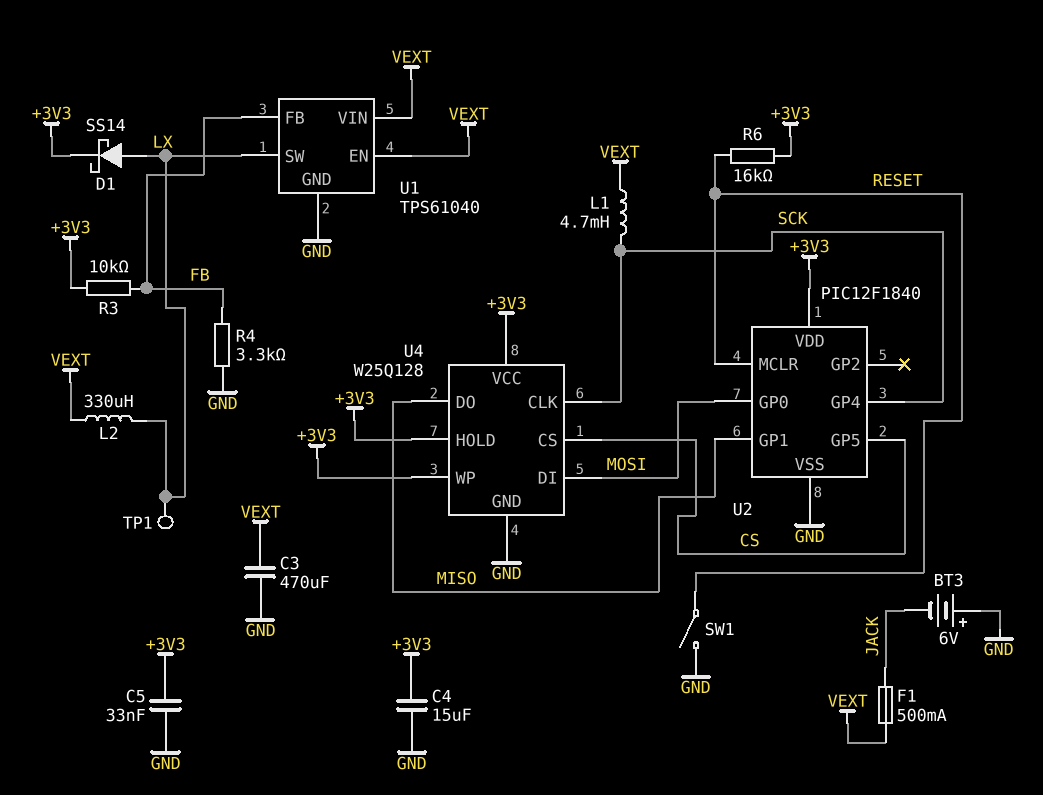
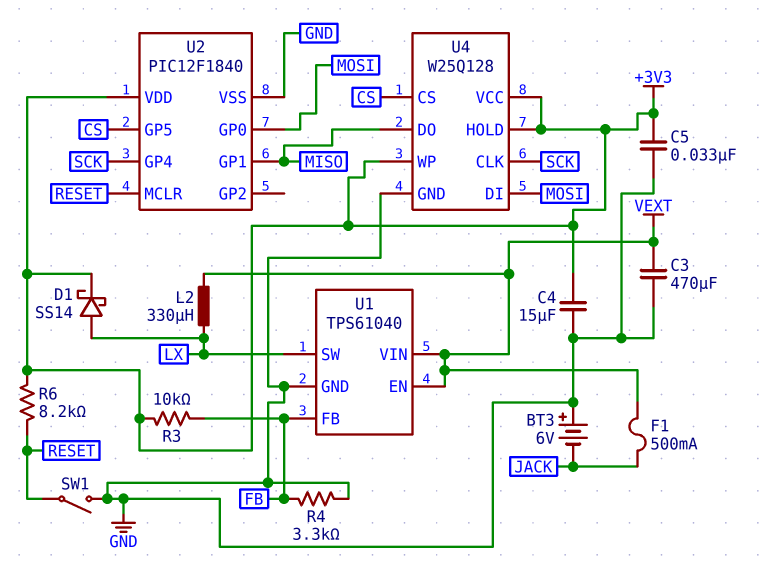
L1: 4.7mH (SCK, VEXT) -> none
R6: 16k (+3V3, RESET) -> 8.2k (+3V3, RESET)
TP1: test point (LX) -> none

